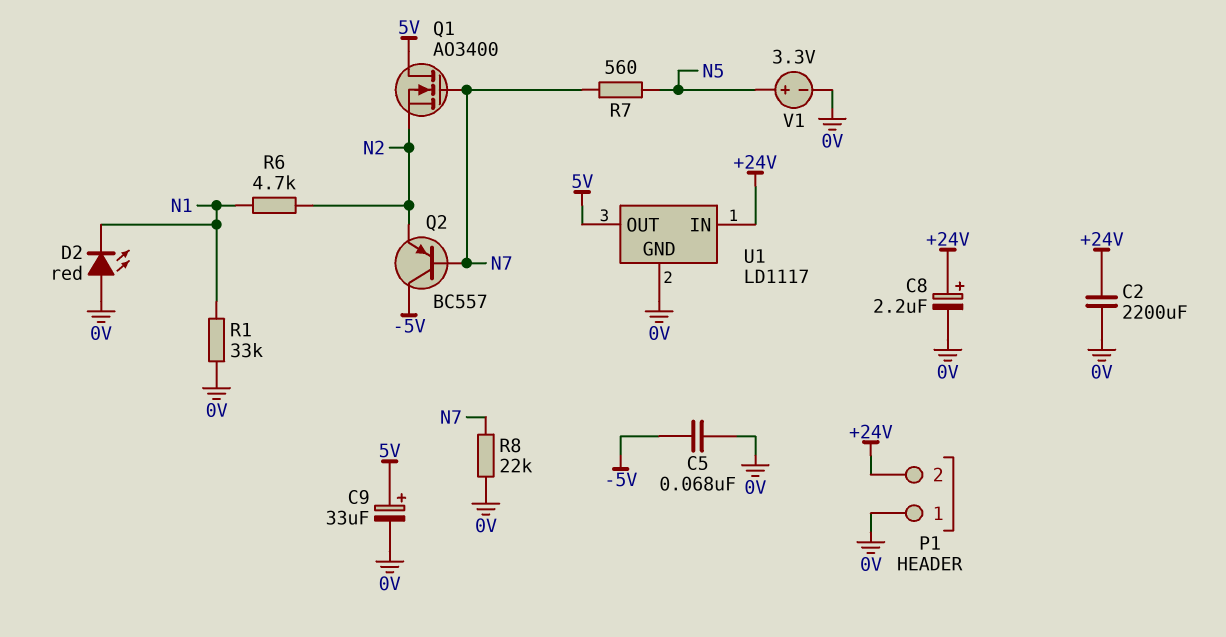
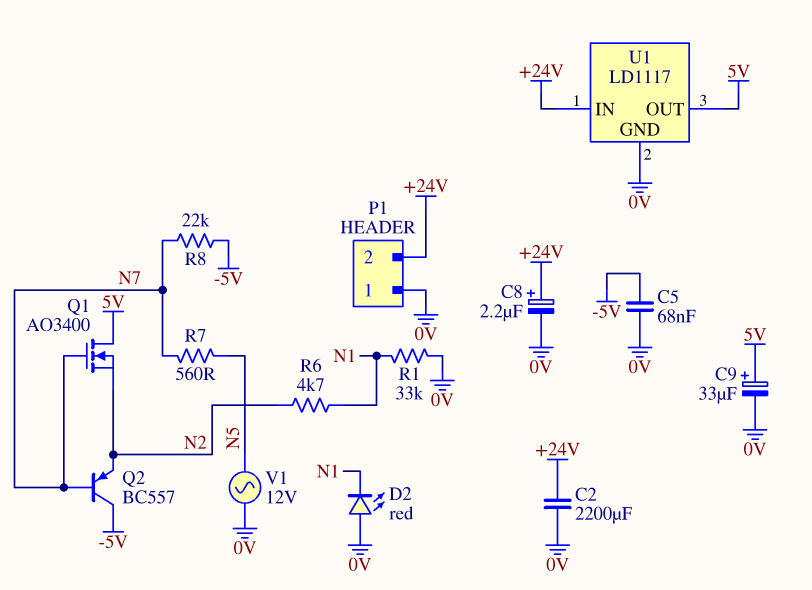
R8: 22k (0V, N7) -> 22k (-5V, N7)
V1: 3.3V (plus N5, minus 0V) -> AC 12V (0V, N5)

